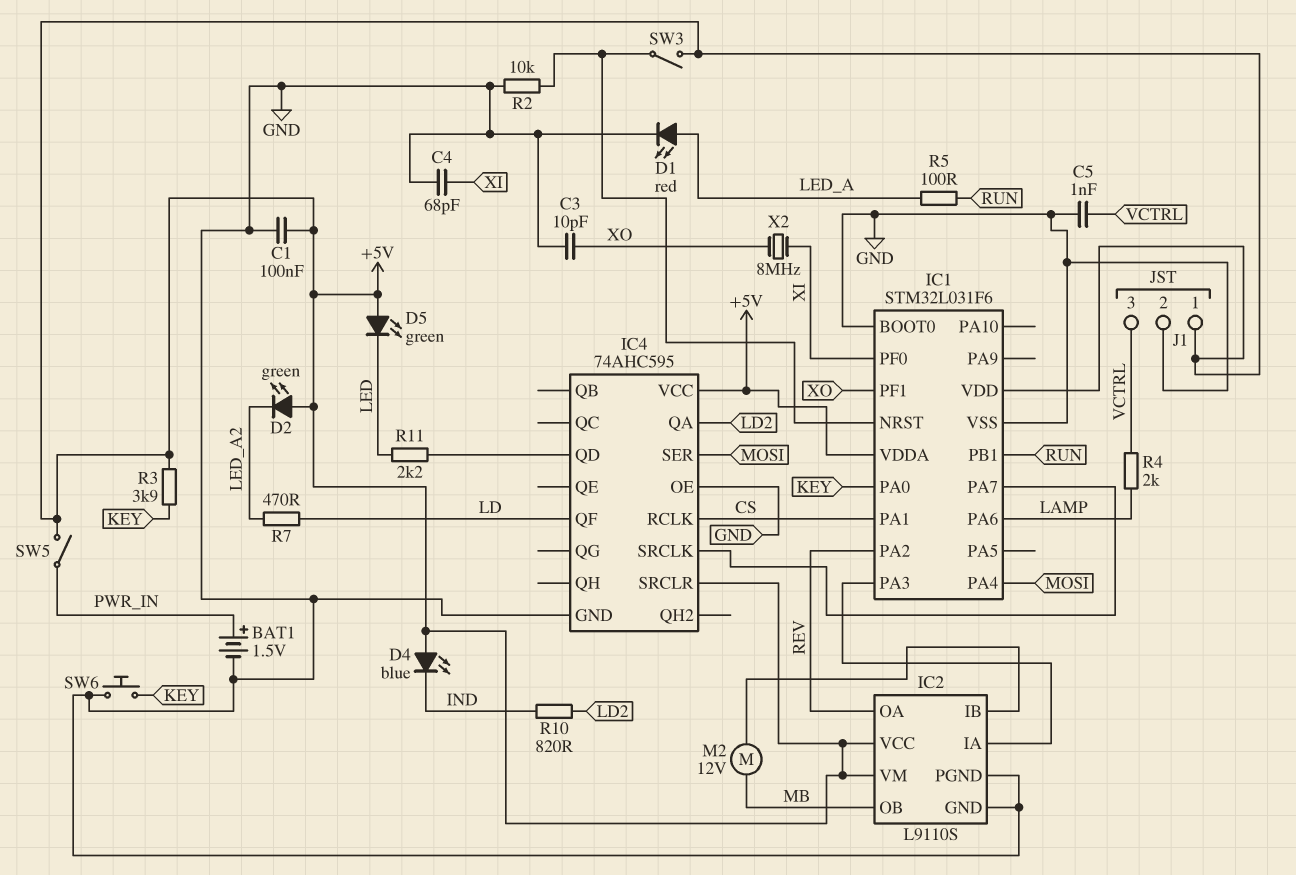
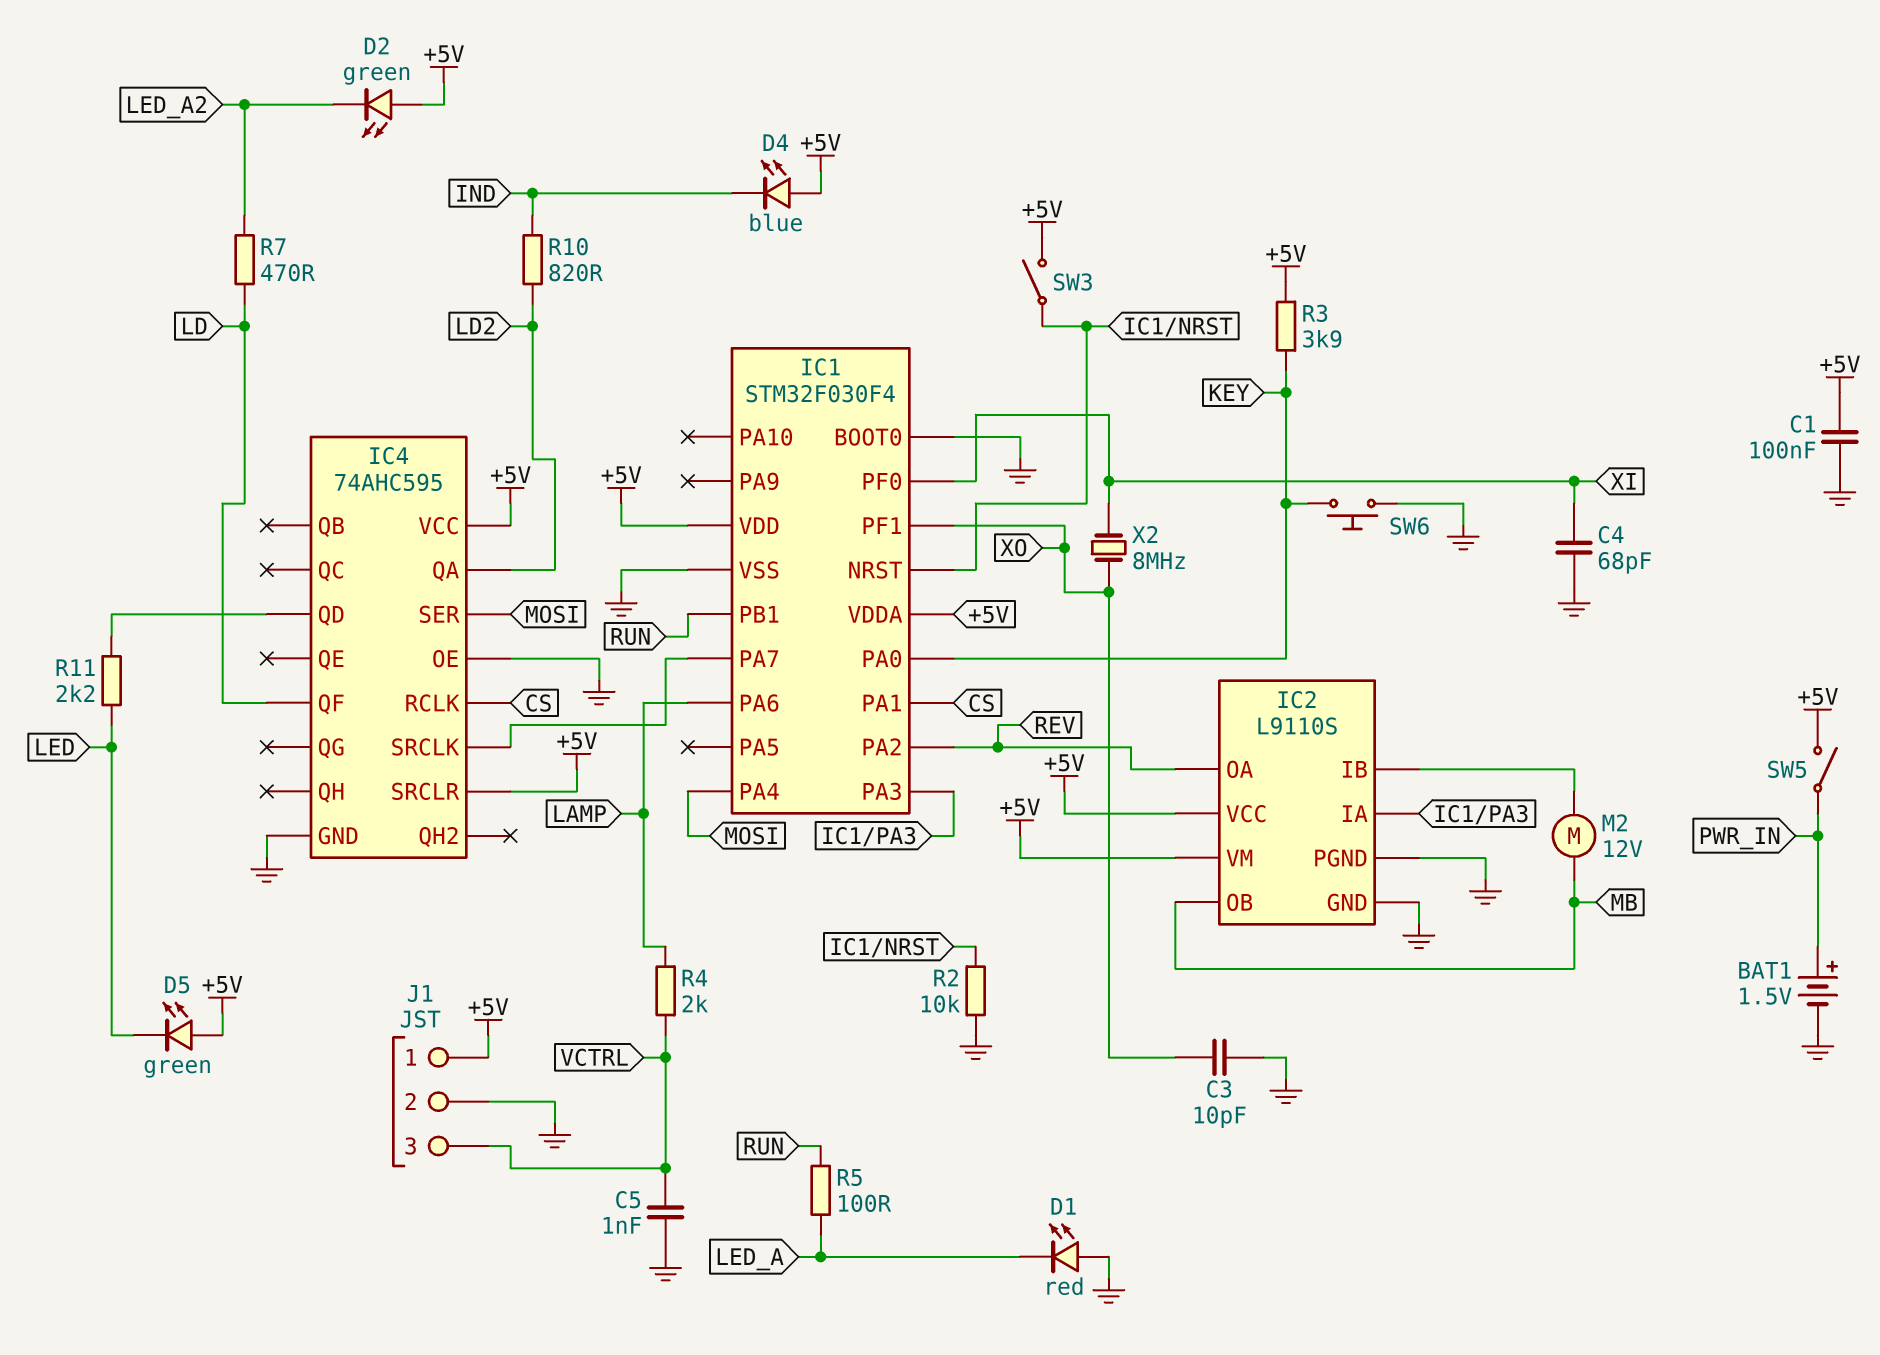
D1: LED red (A LED_A, K GND) -> LED red (A GND, K LED_A)
IC1: STM32L031F6 -> STM32F030F4

